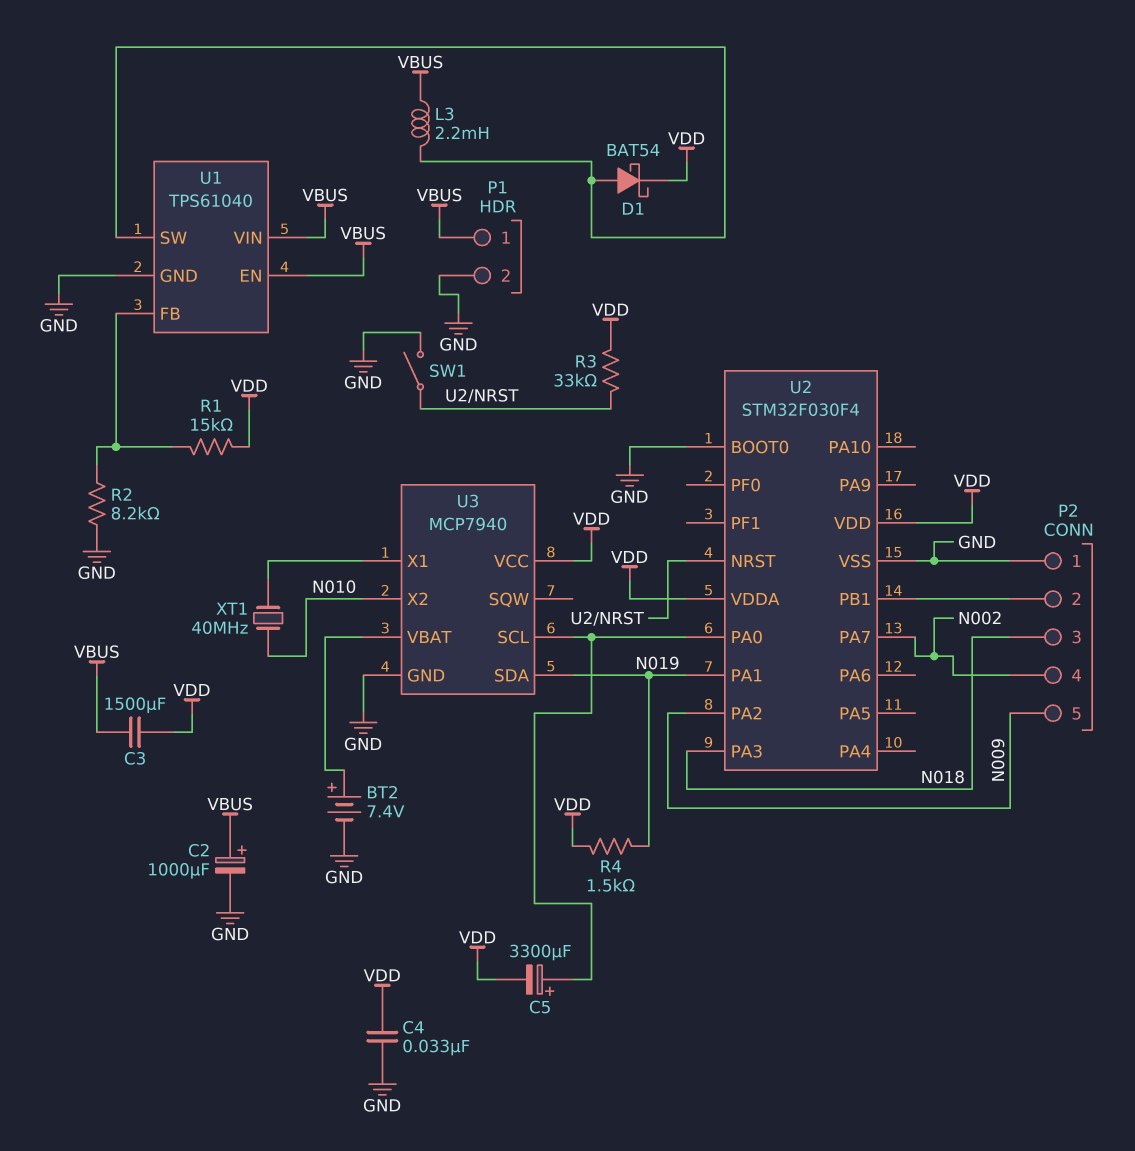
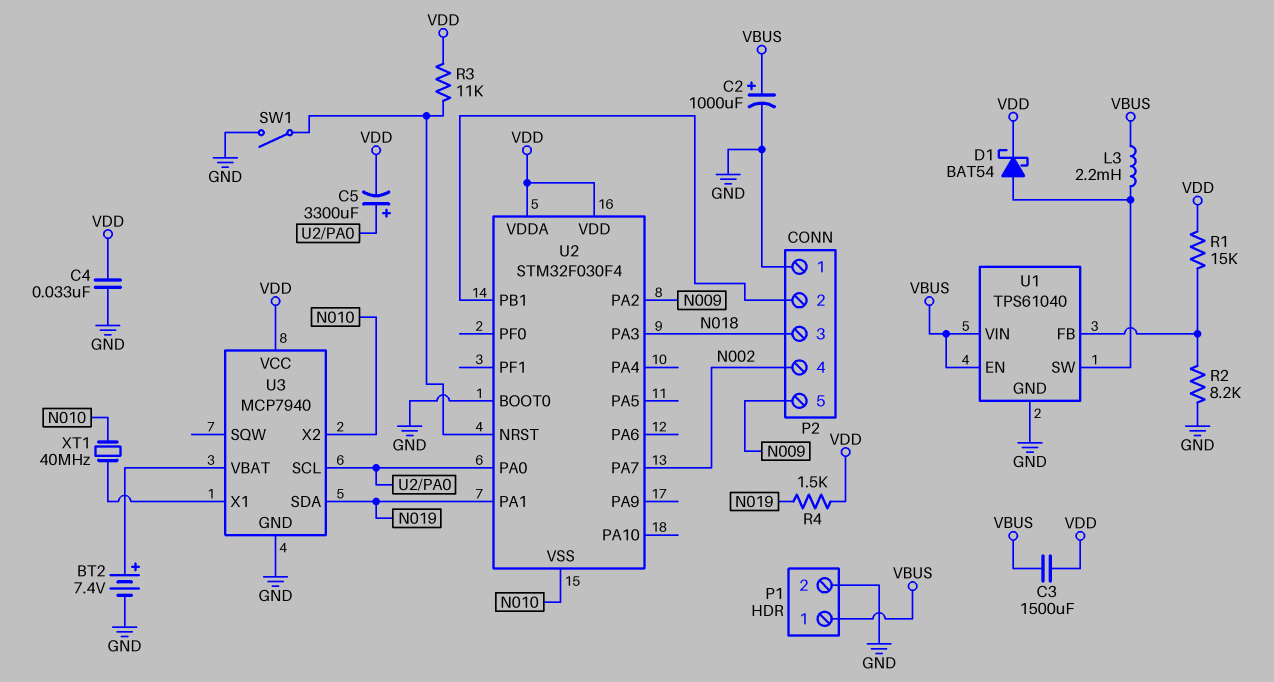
R3: 33k (U2/NRST, VDD) -> 11k (U2/NRST, VDD)
U2 pin VSS: GND -> N010

